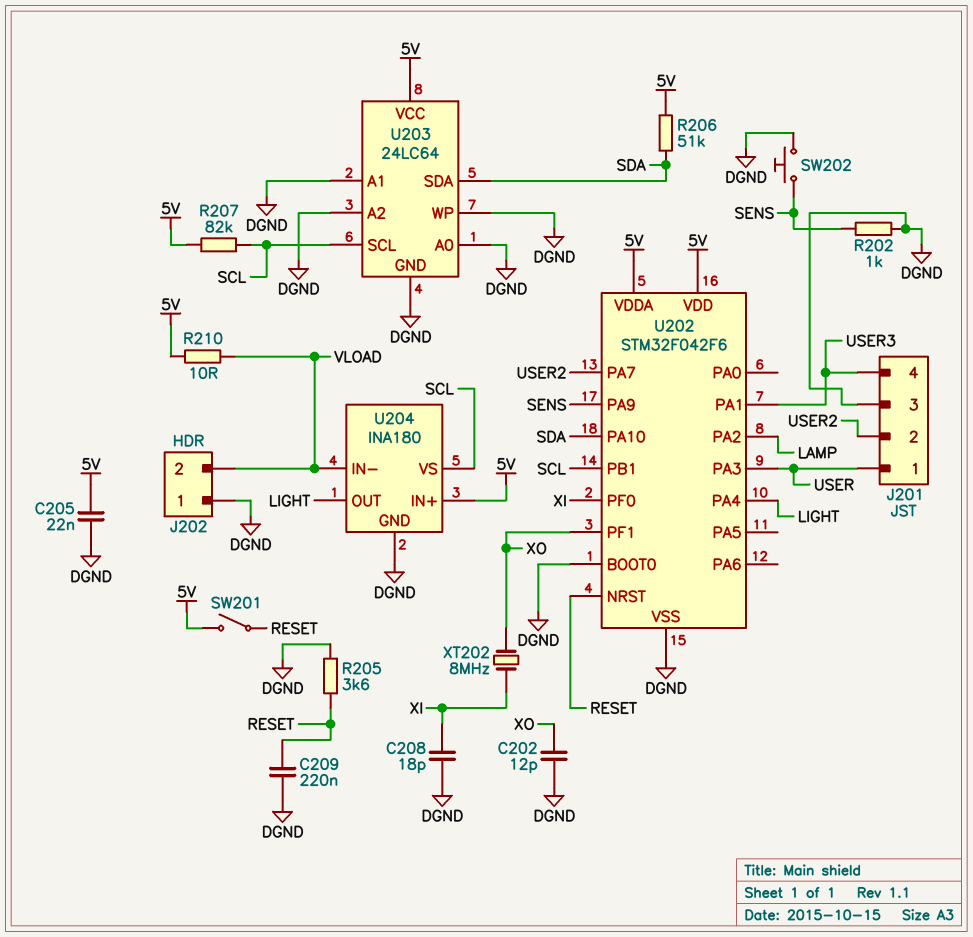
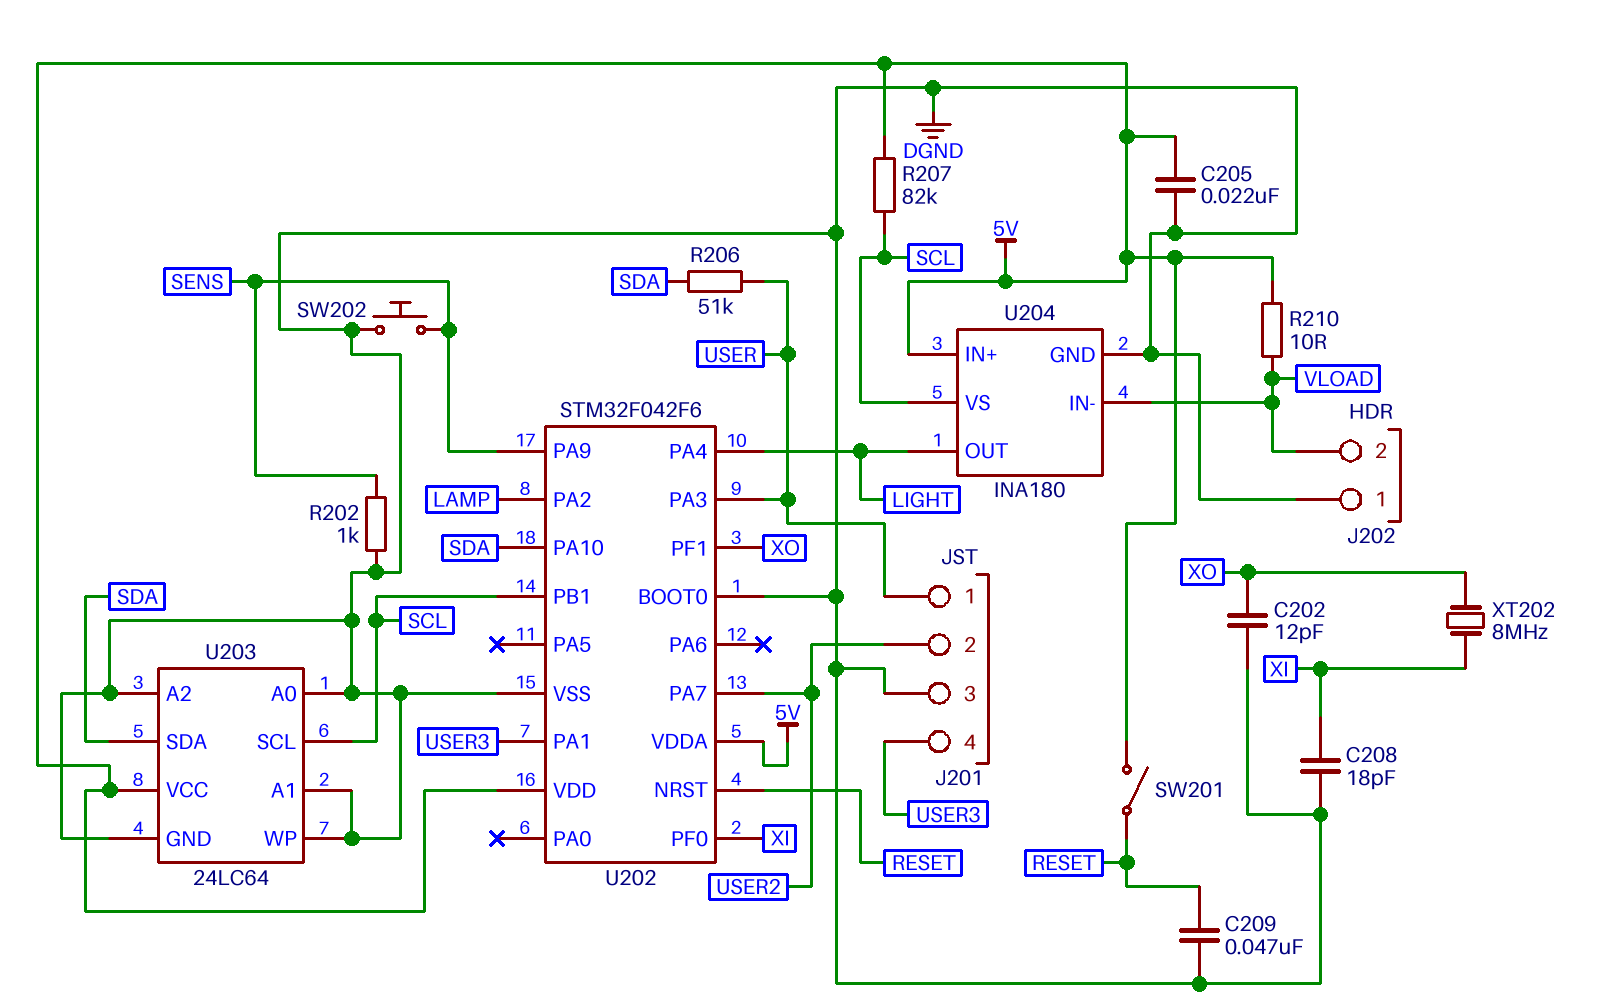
C209: 220nF (DGND, RESET) -> 47nF (DGND, RESET)
R205: 3.6k (DGND, RESET) -> none
R206: 51k (5V, SDA) -> 51k (SDA, USER)

